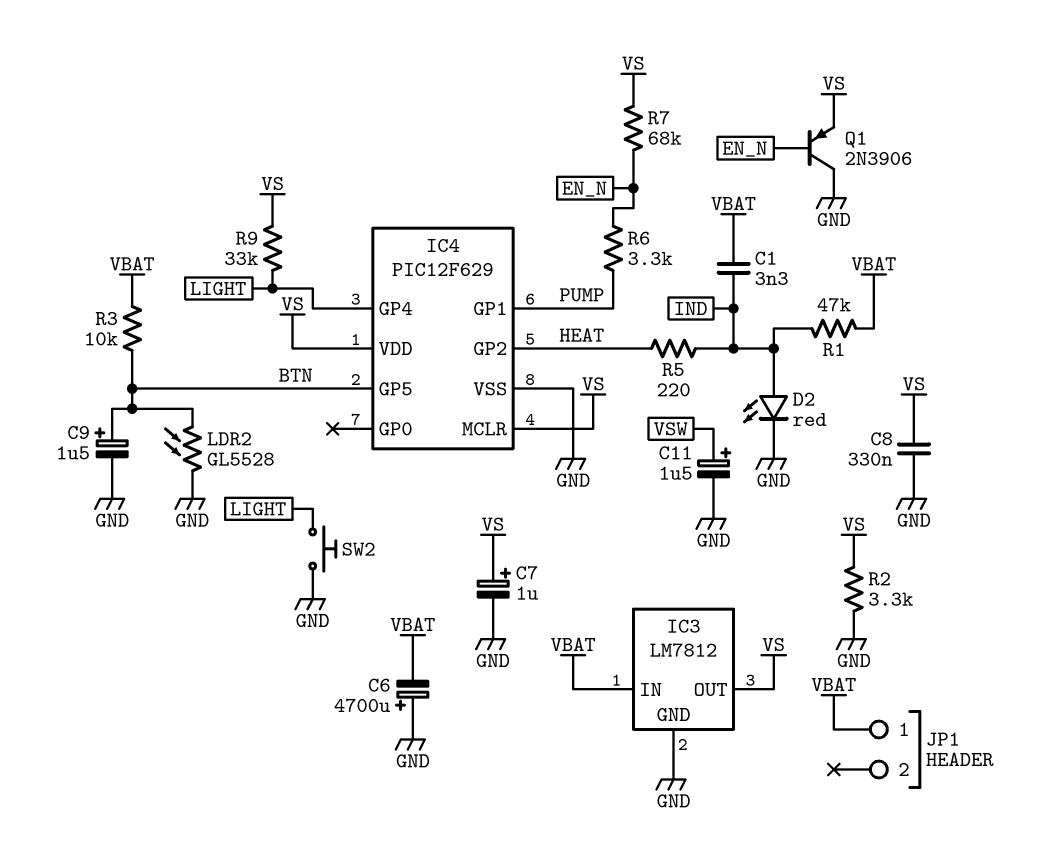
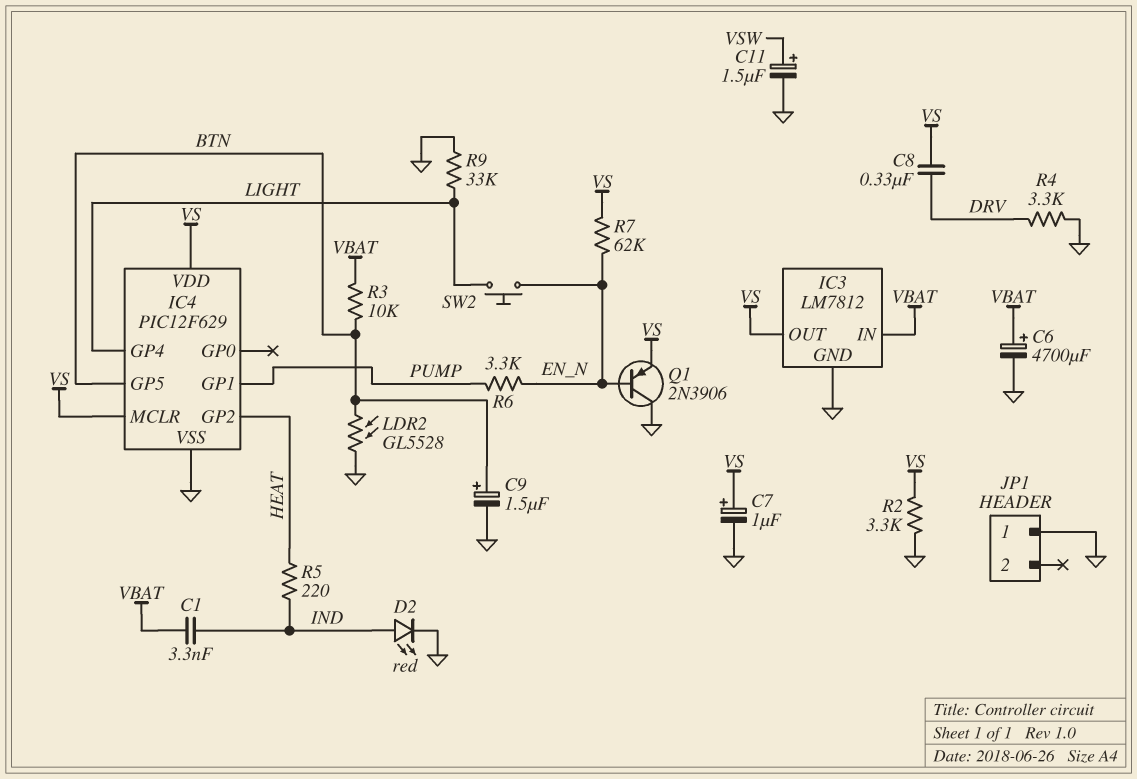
C6: 4700uF (plus GND, minus VBAT) -> 4700uF (plus VBAT, minus GND)
C8: 330nF (GND, VS) -> 330nF (DRV, VS)
JP1 pin 1: VBAT -> GND
R1: 47k (IND, VBAT) -> none
R4: none -> 3.3k (DRV, GND)
R7: 68k (EN_N, VS) -> 62k (EN_N, VS)
R9: 33k (LIGHT, VS) -> 33k (GND, LIGHT)
SW2: button (GND, LIGHT) -> button (EN_N, LIGHT)

